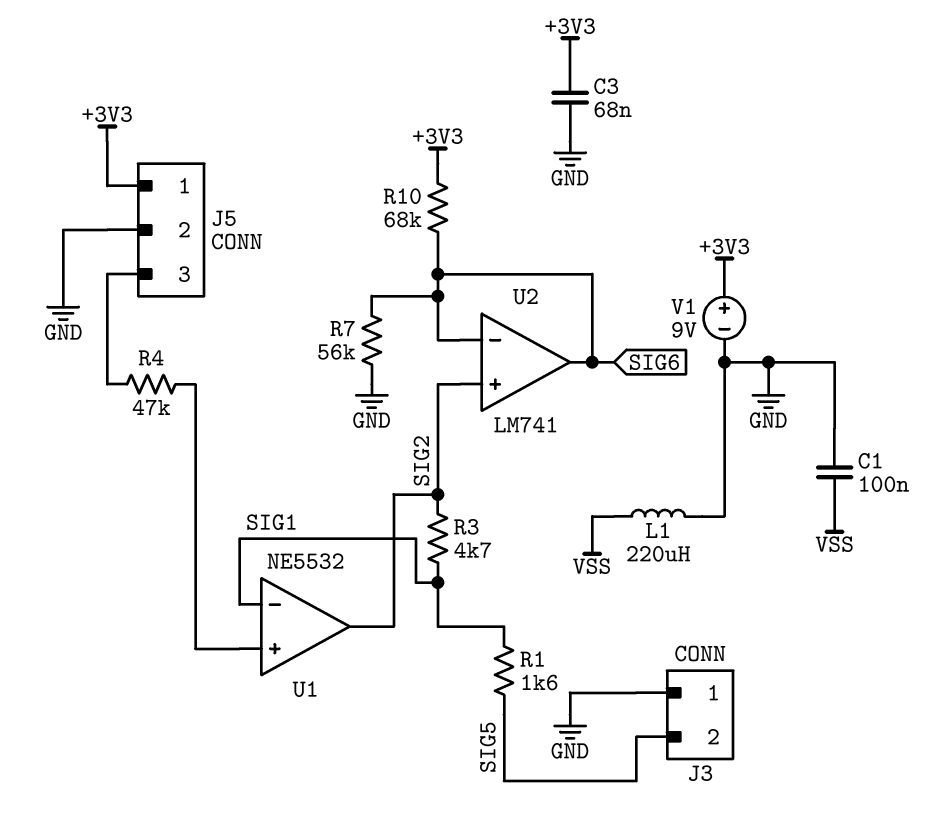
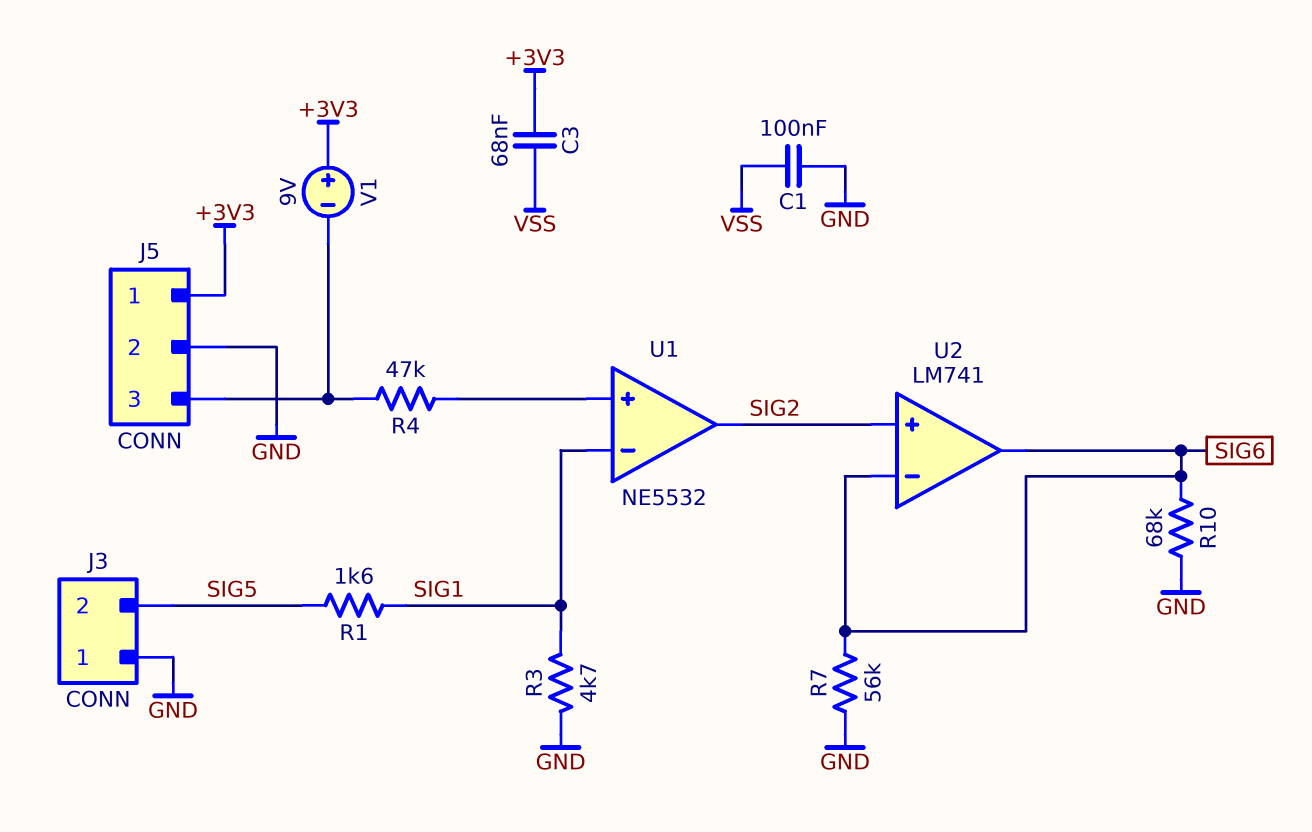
C3: 68nF (+3V3, GND) -> 68nF (+3V3, VSS)
L1: 220uH (GND, VSS) -> none
R3: 4.7k (SIG1, SIG2) -> 4.7k (GND, SIG1)
R10: 68k (+3V3, SIG6) -> 68k (GND, SIG6)
V1: 9V (plus +3V3, minus GND) -> 9V (plus +3V3, minus J5/3)

